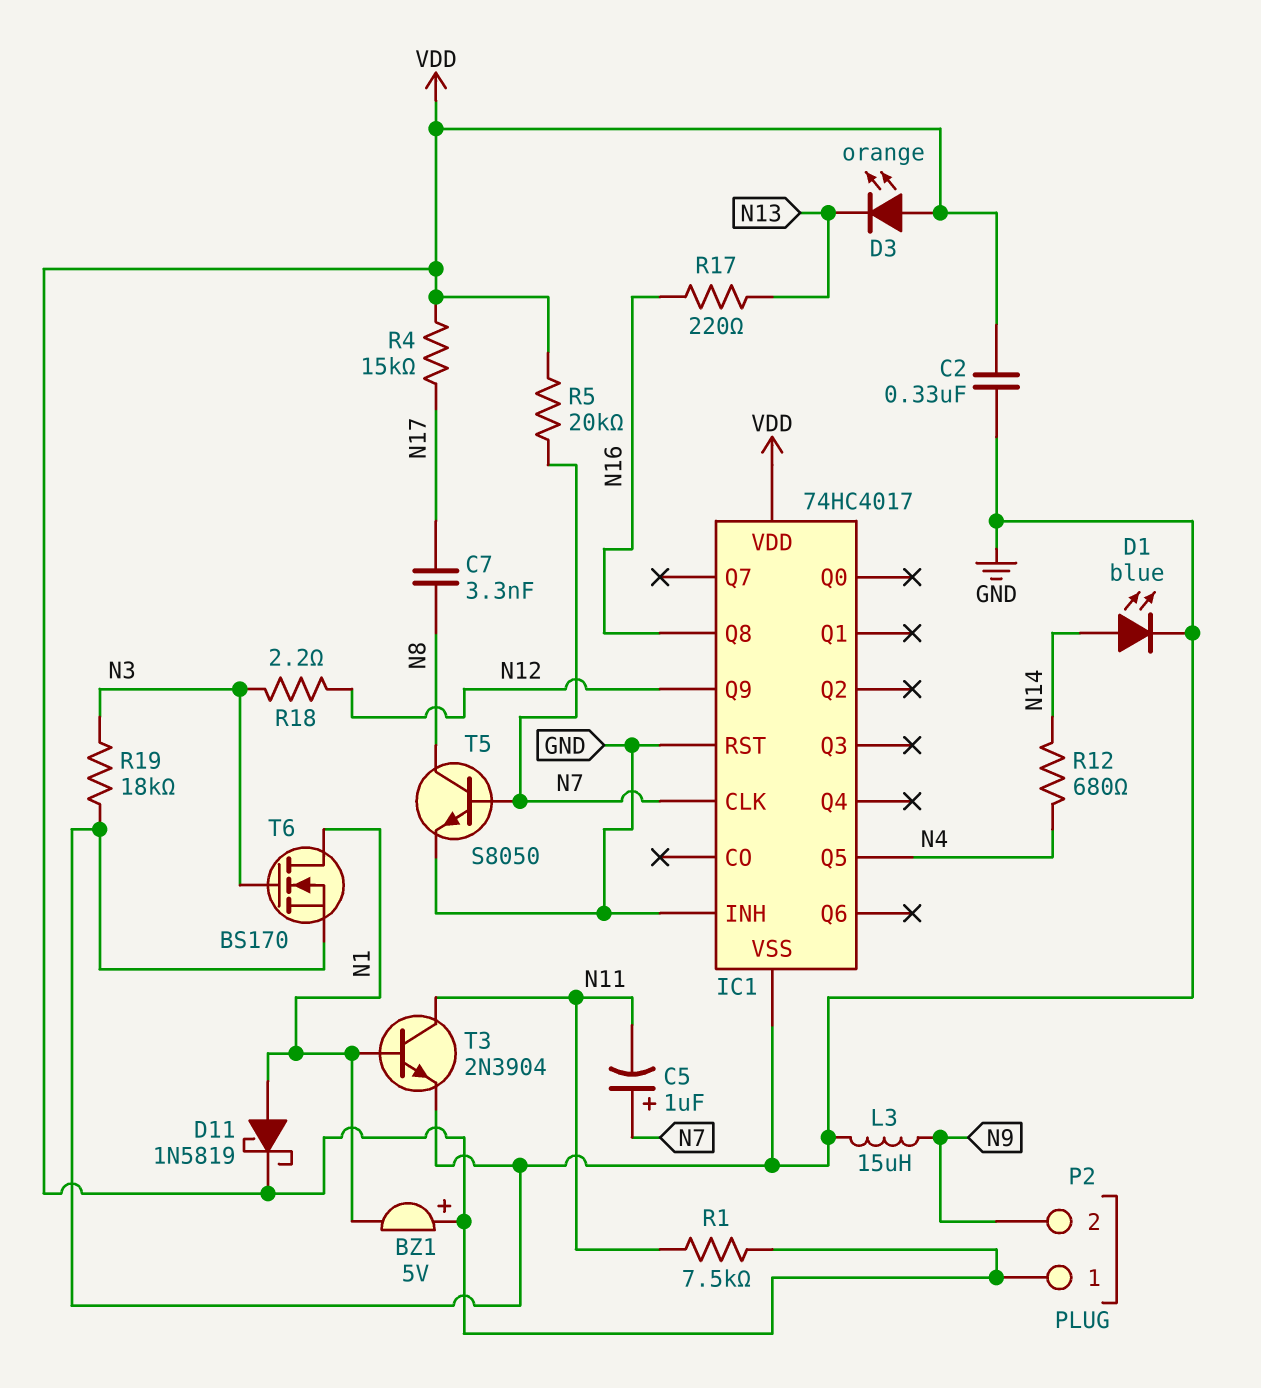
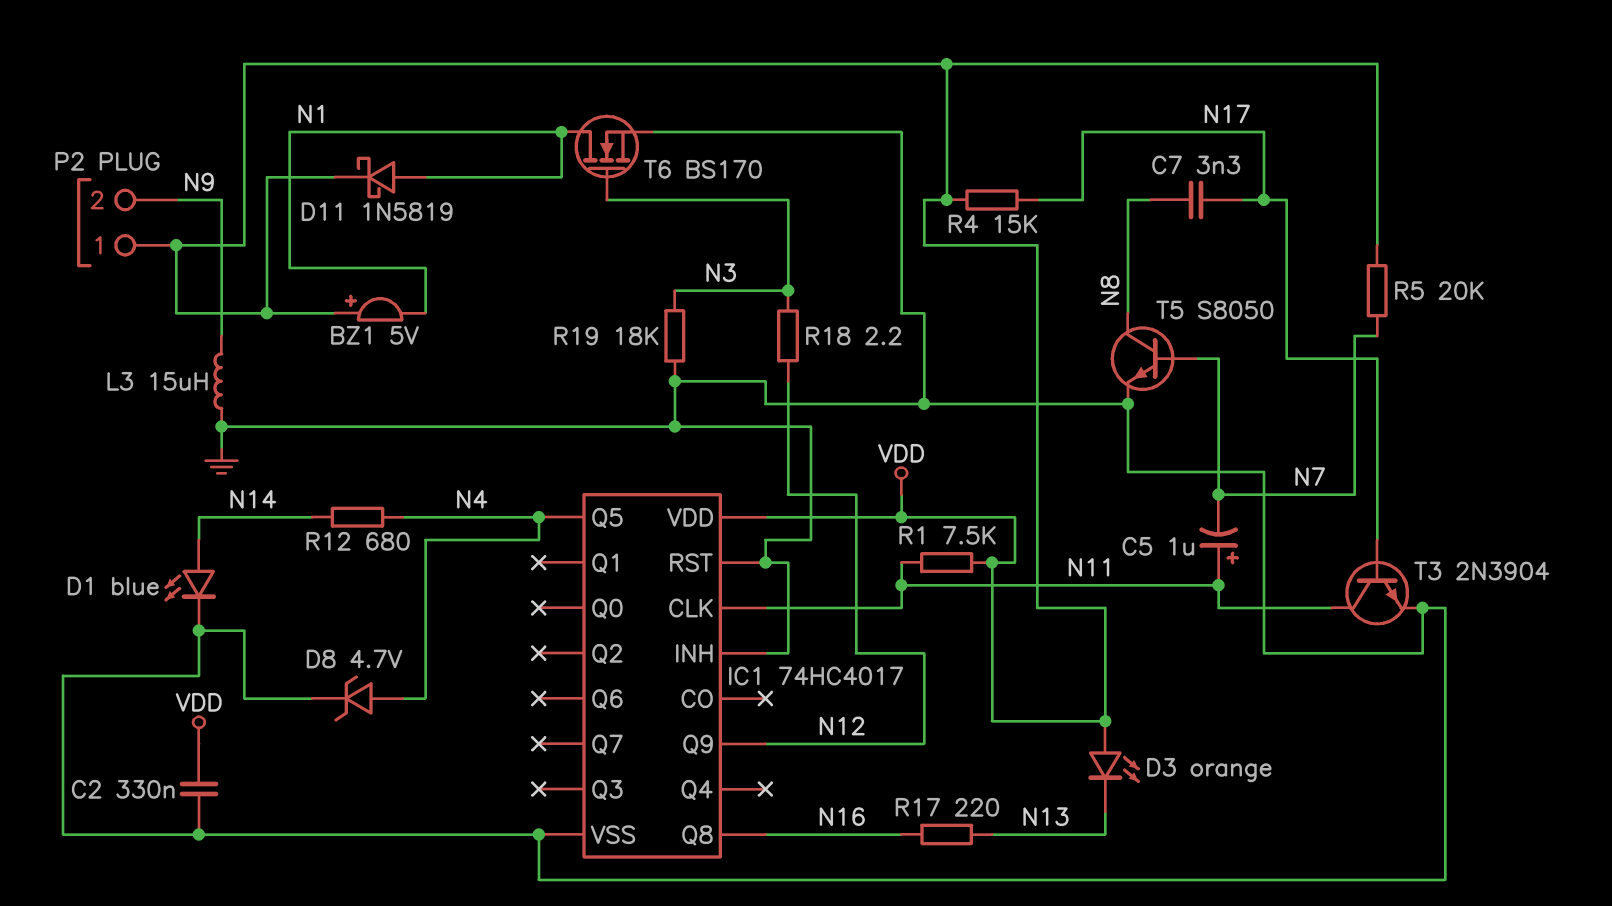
C5: 1uF (plus N7, minus N11) -> 1uF (plus N11, minus N7)
D8: none -> zener 4.7V (A N4, K GND)
IC1 pin CLK: N7 -> N11
T3: NPN 2N3904 (B N1, C N11, E GND) -> NPN 2N3904 (B N17, C N11, E GND)

